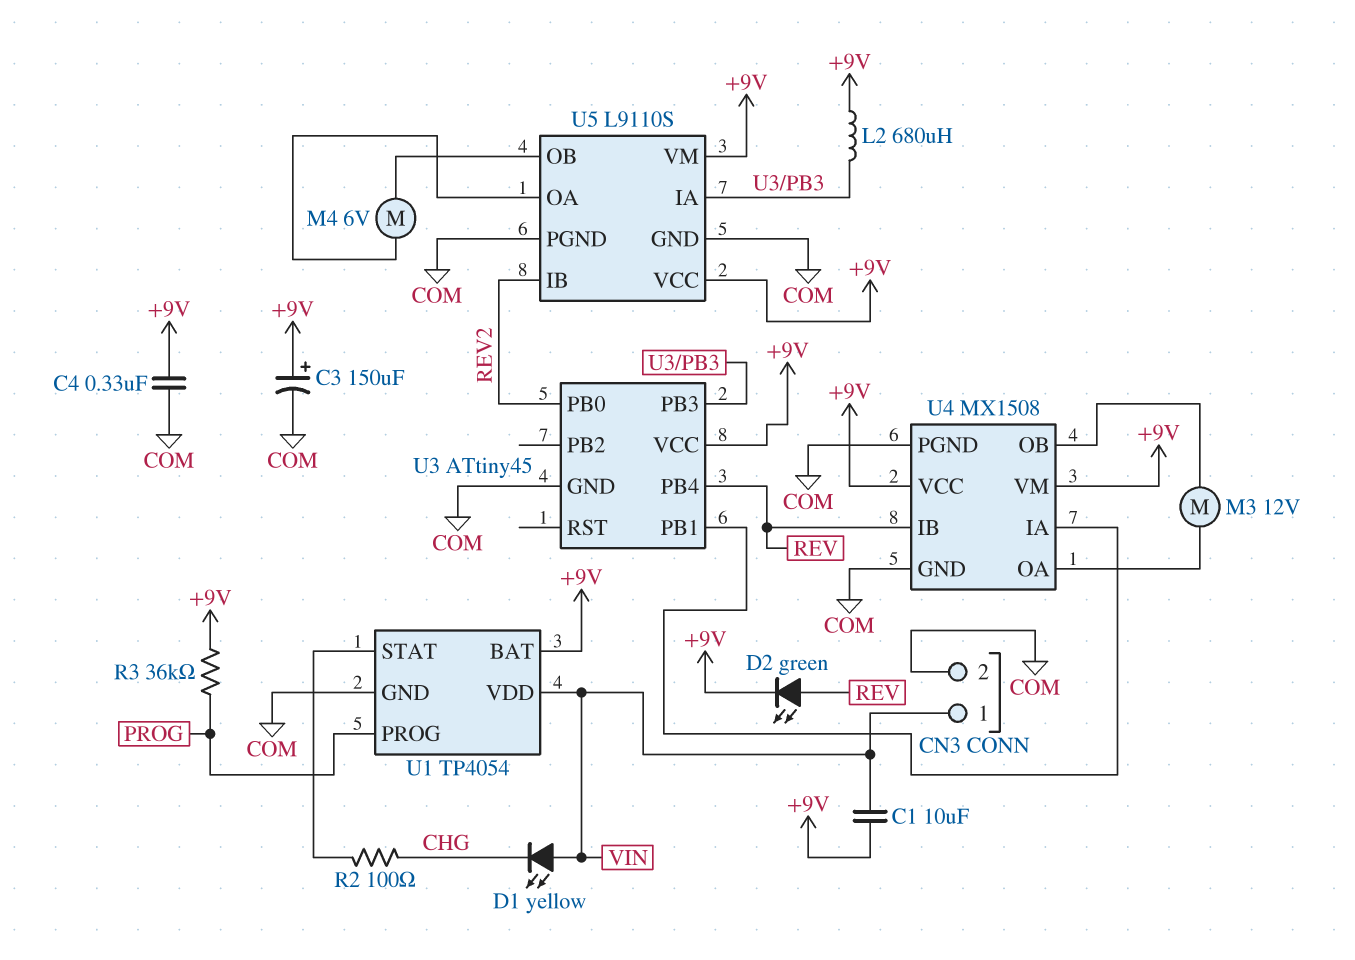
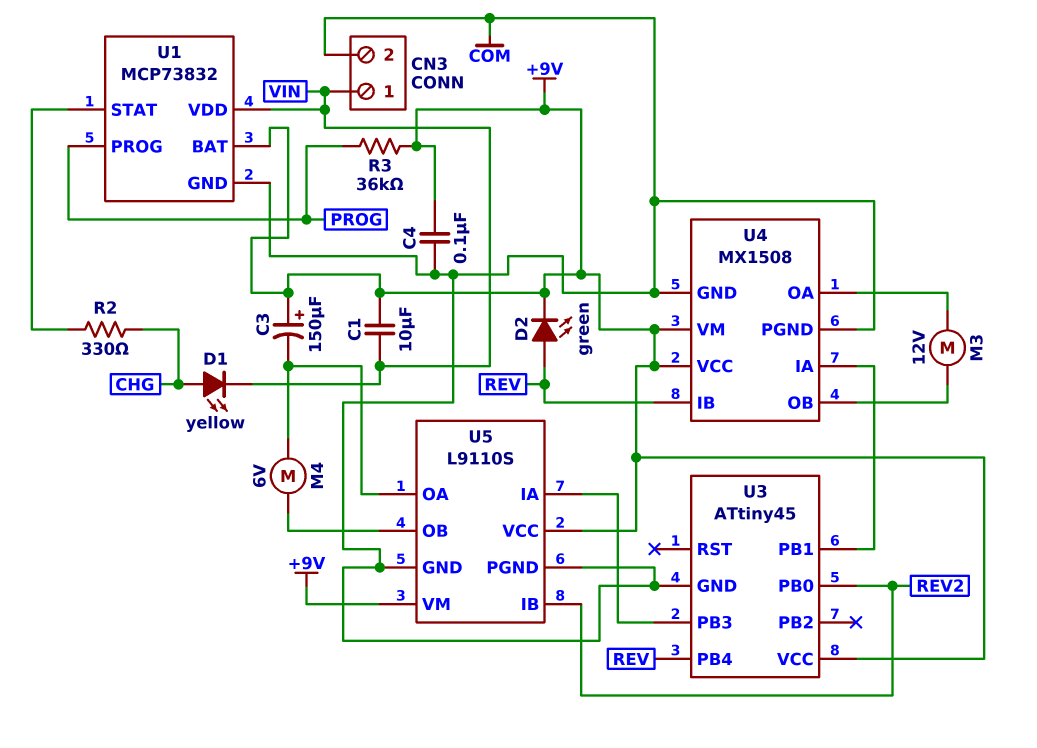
C3: 150uF (plus +9V, minus COM) -> 150uF (plus +9V, minus U5/OA)
C4: 330nF (+9V, COM) -> 100nF (+9V, COM)
D1: LED yellow (A VIN, K CHG) -> LED yellow (A CHG, K VIN)
L2: 680uH (+9V, U3/PB3) -> none
R2: 100 (CHG, U1/STAT) -> 330 (CHG, U1/STAT)
U1: TP4054 -> MCP73832

